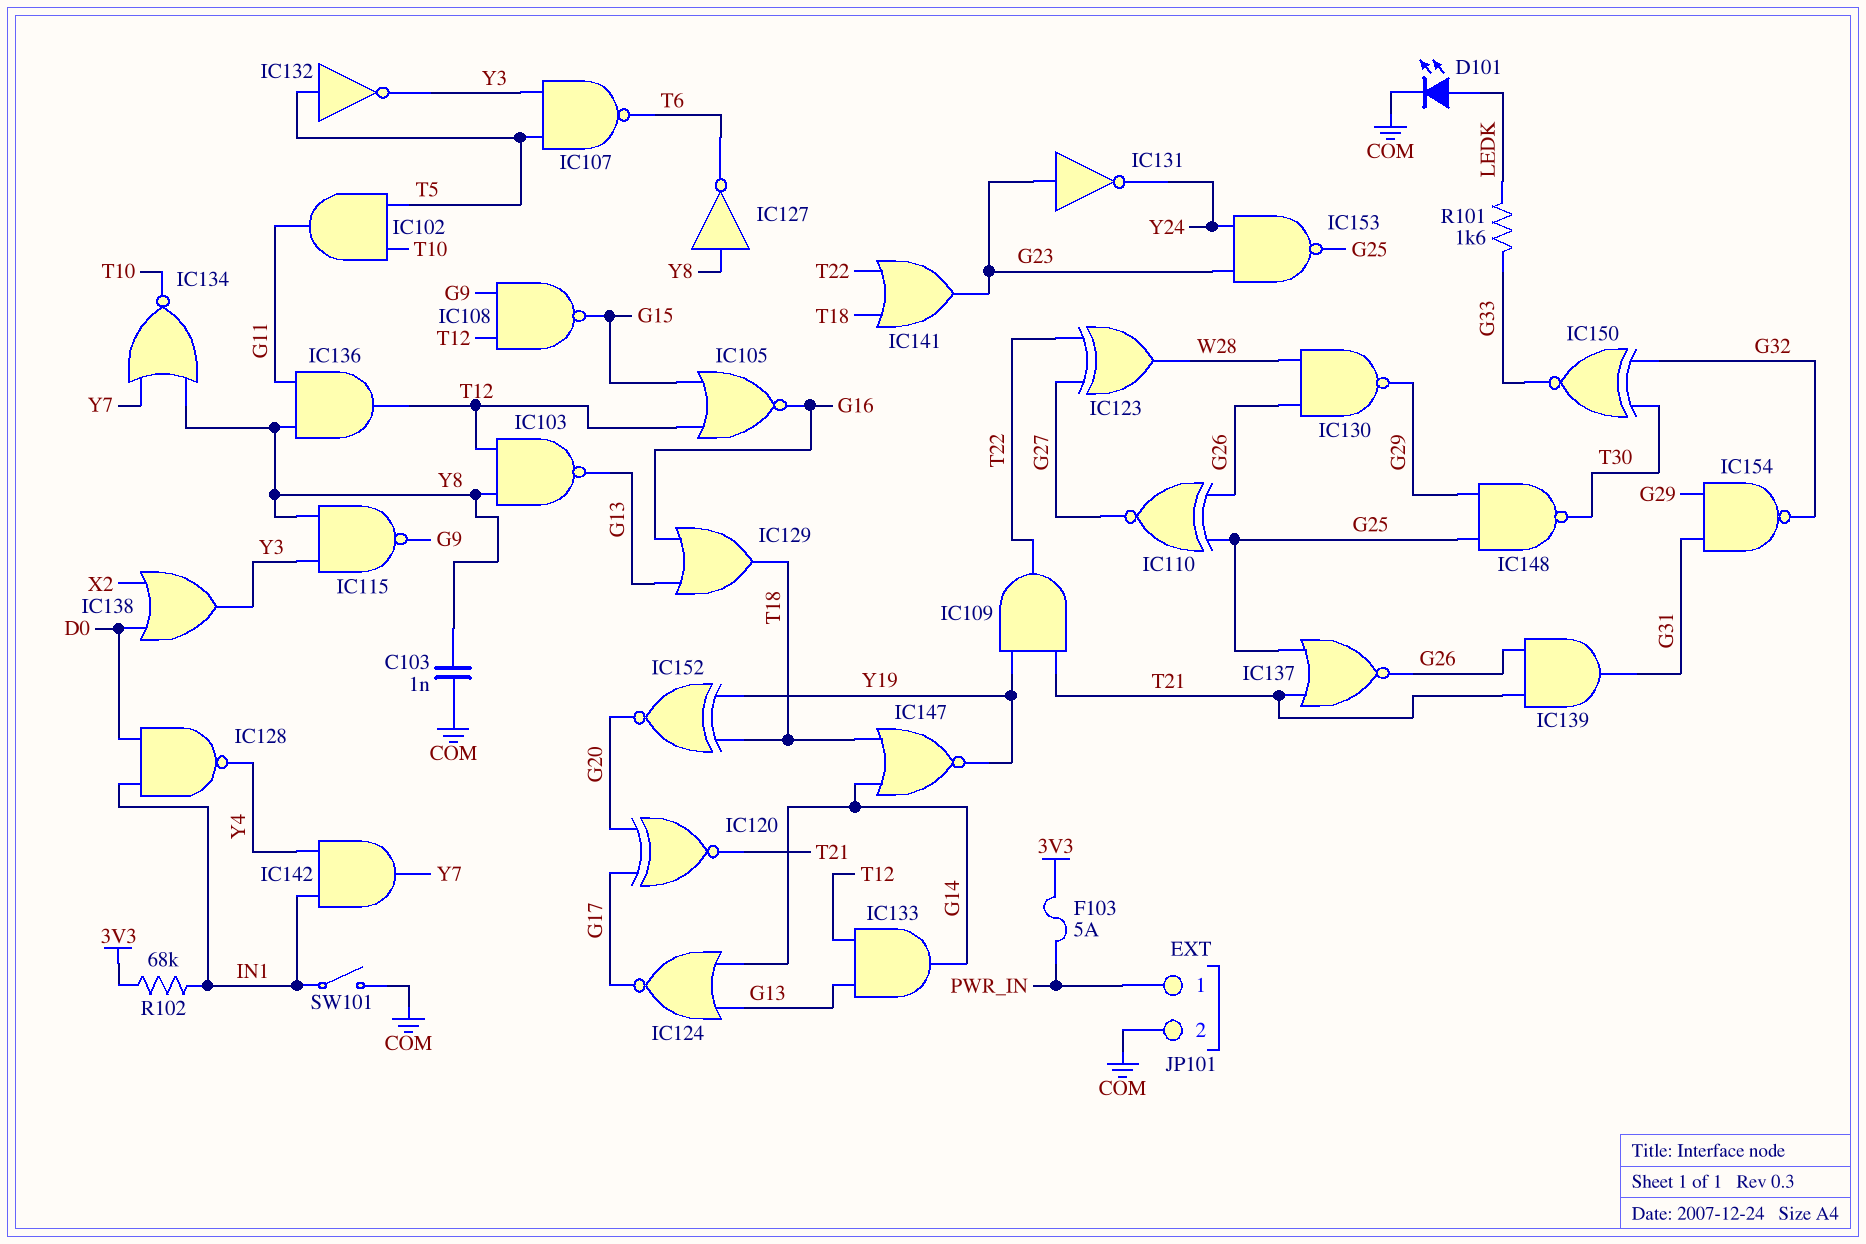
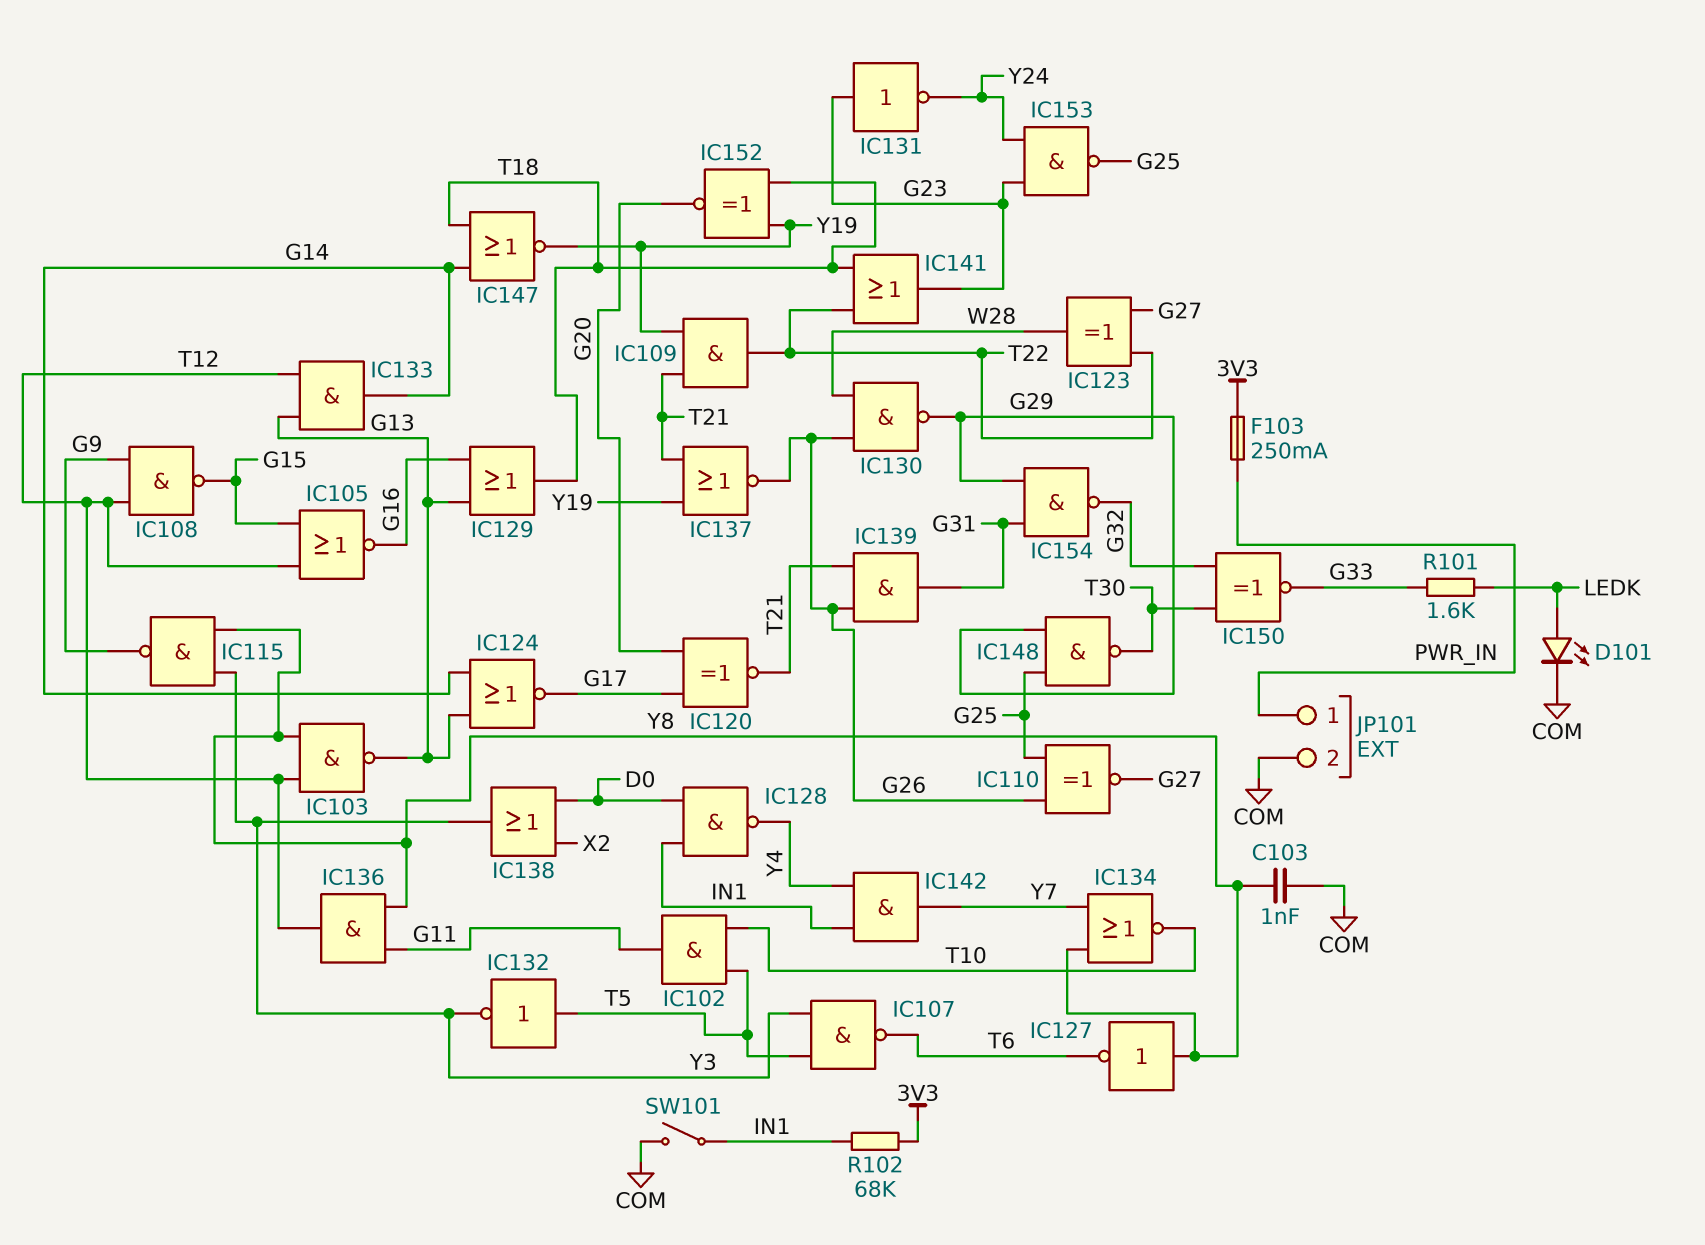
F103: 5A (3V3, PWR_IN) -> 250mA (3V3, PWR_IN)
IC137: NOR (in G25, in T21, out G26) -> NOR (in T21, in Y19, out G26)

